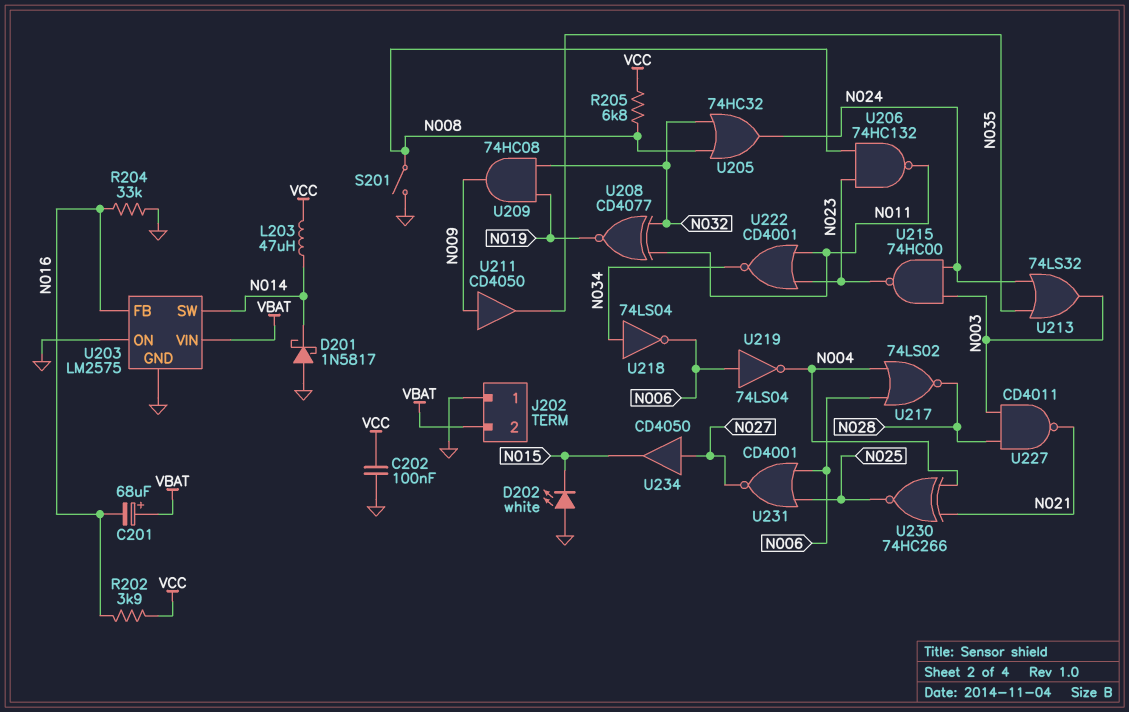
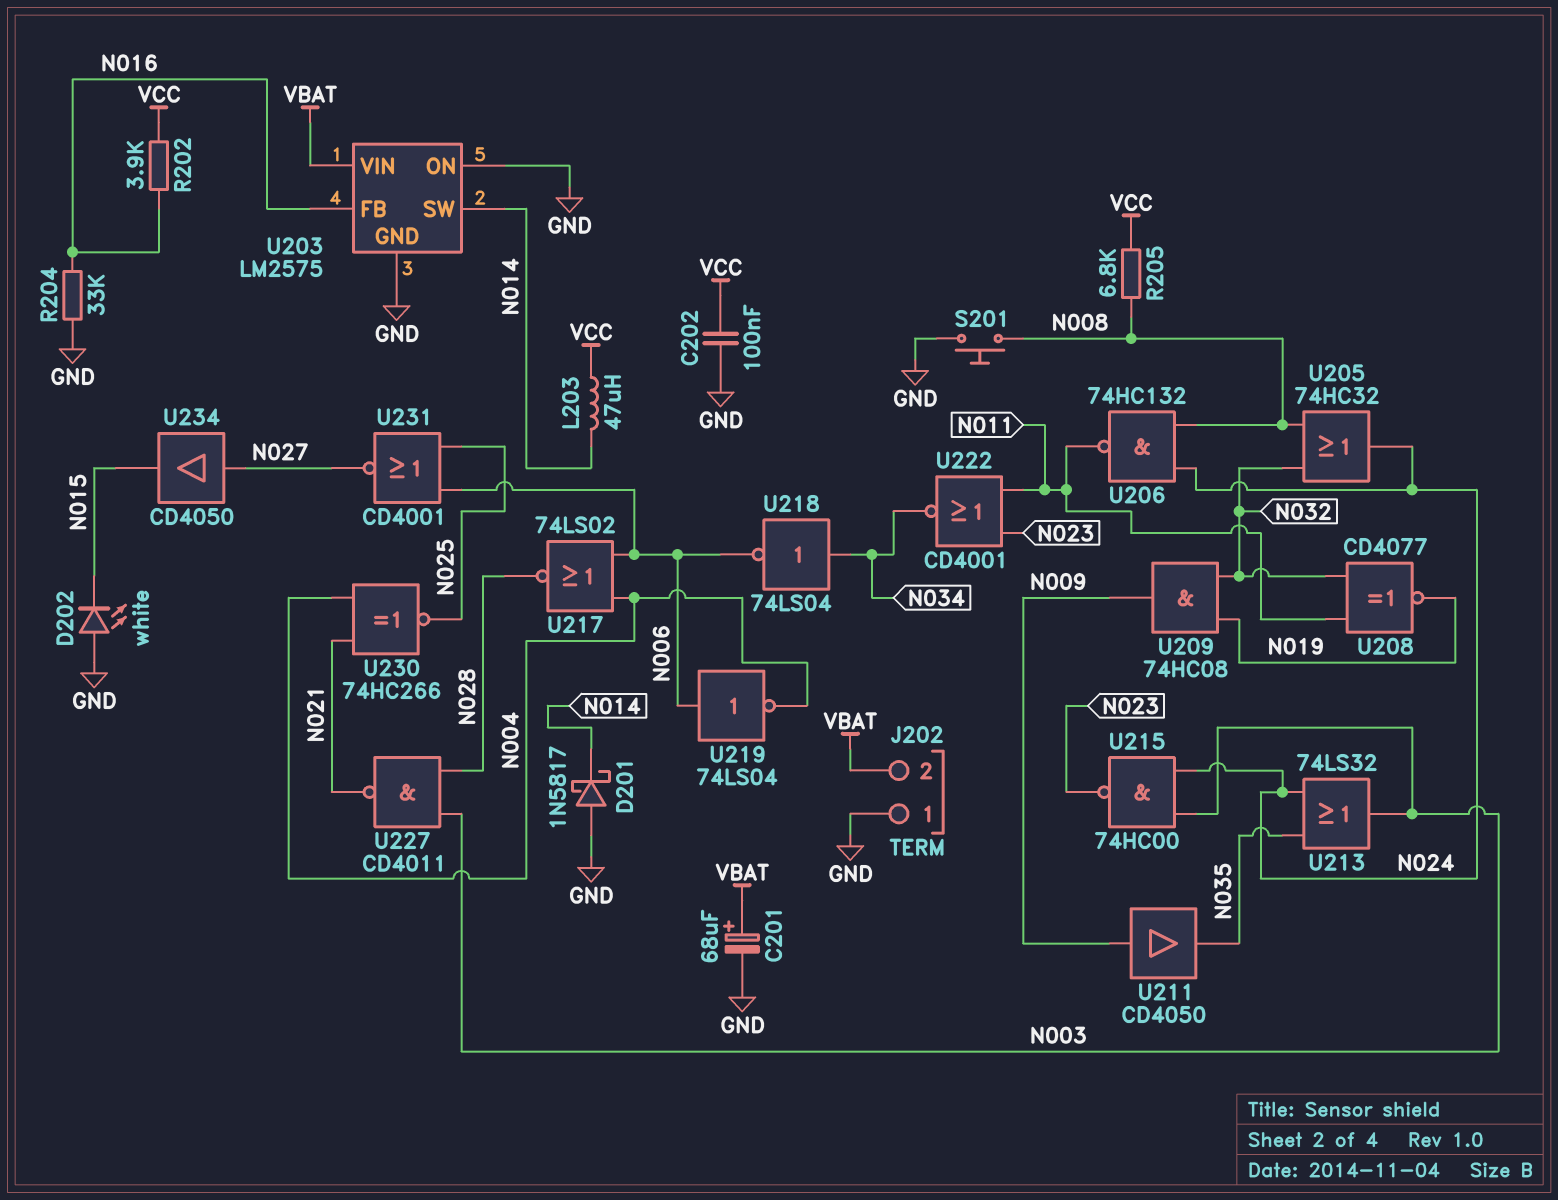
C201: 68uF (plus VBAT, minus N016) -> 68uF (plus VBAT, minus GND)
S201: switch (GND, N008) -> button (GND, N008)
U206: NAND 74HC132 (in N008, in N023, out N011) -> NAND 74HC132 (in N008, in N024, out N011)

